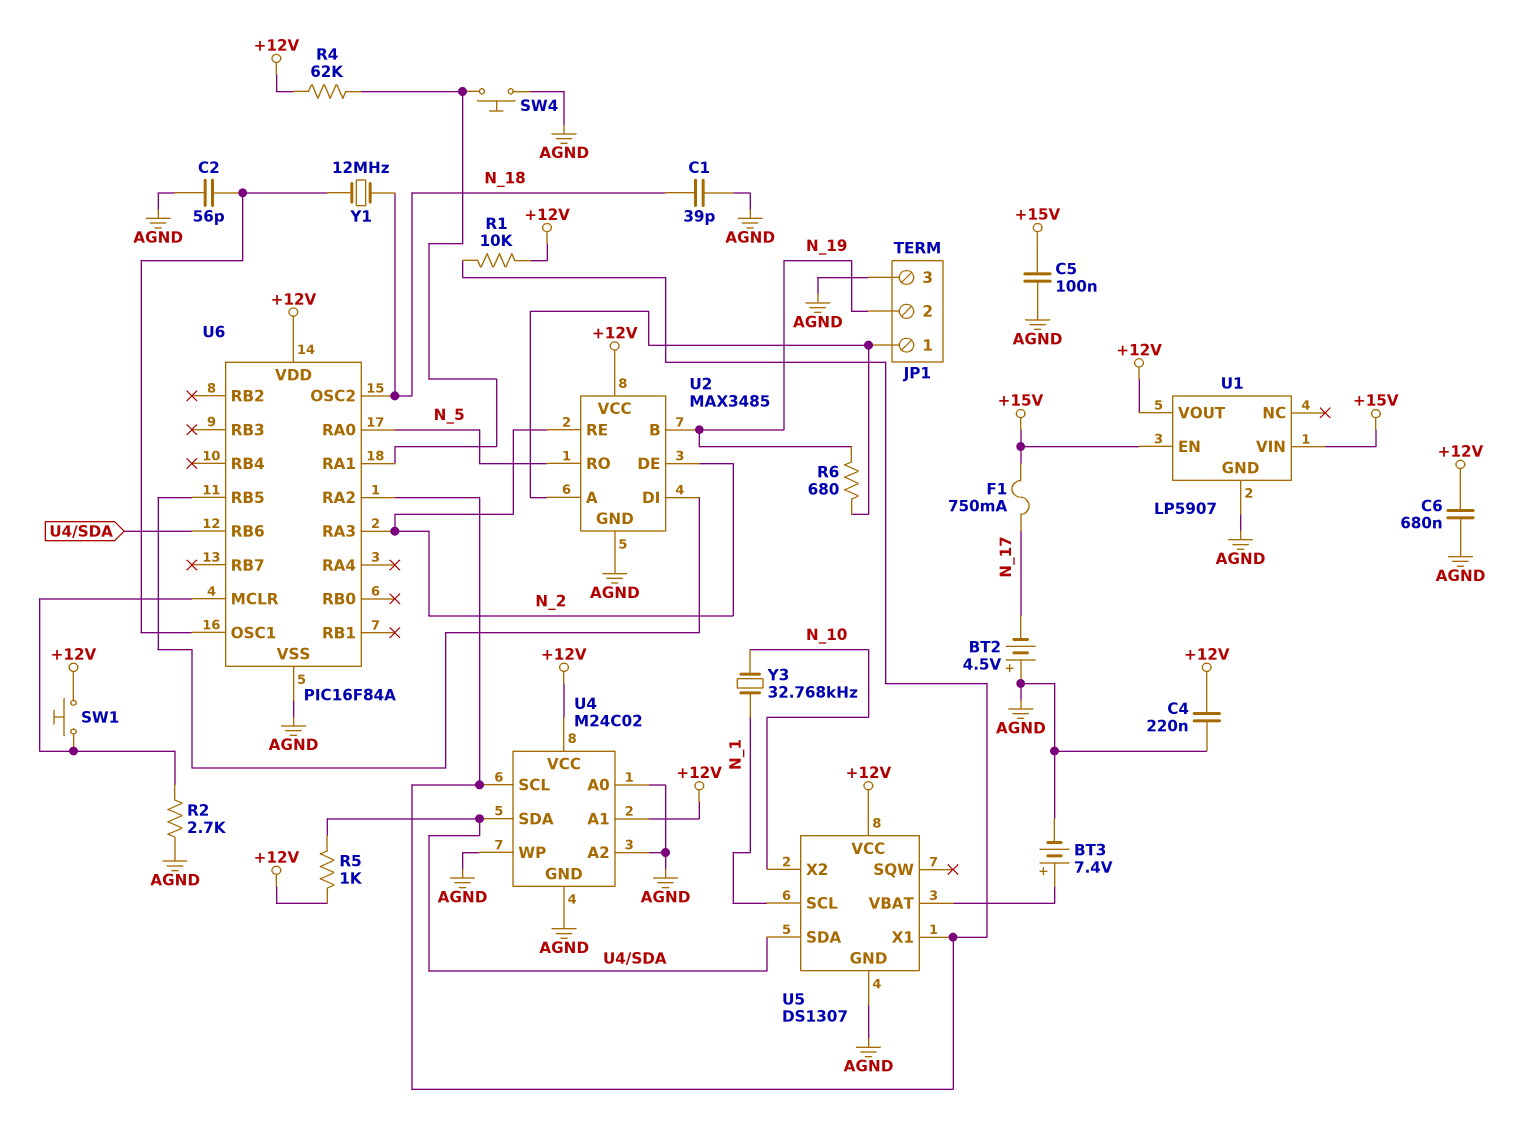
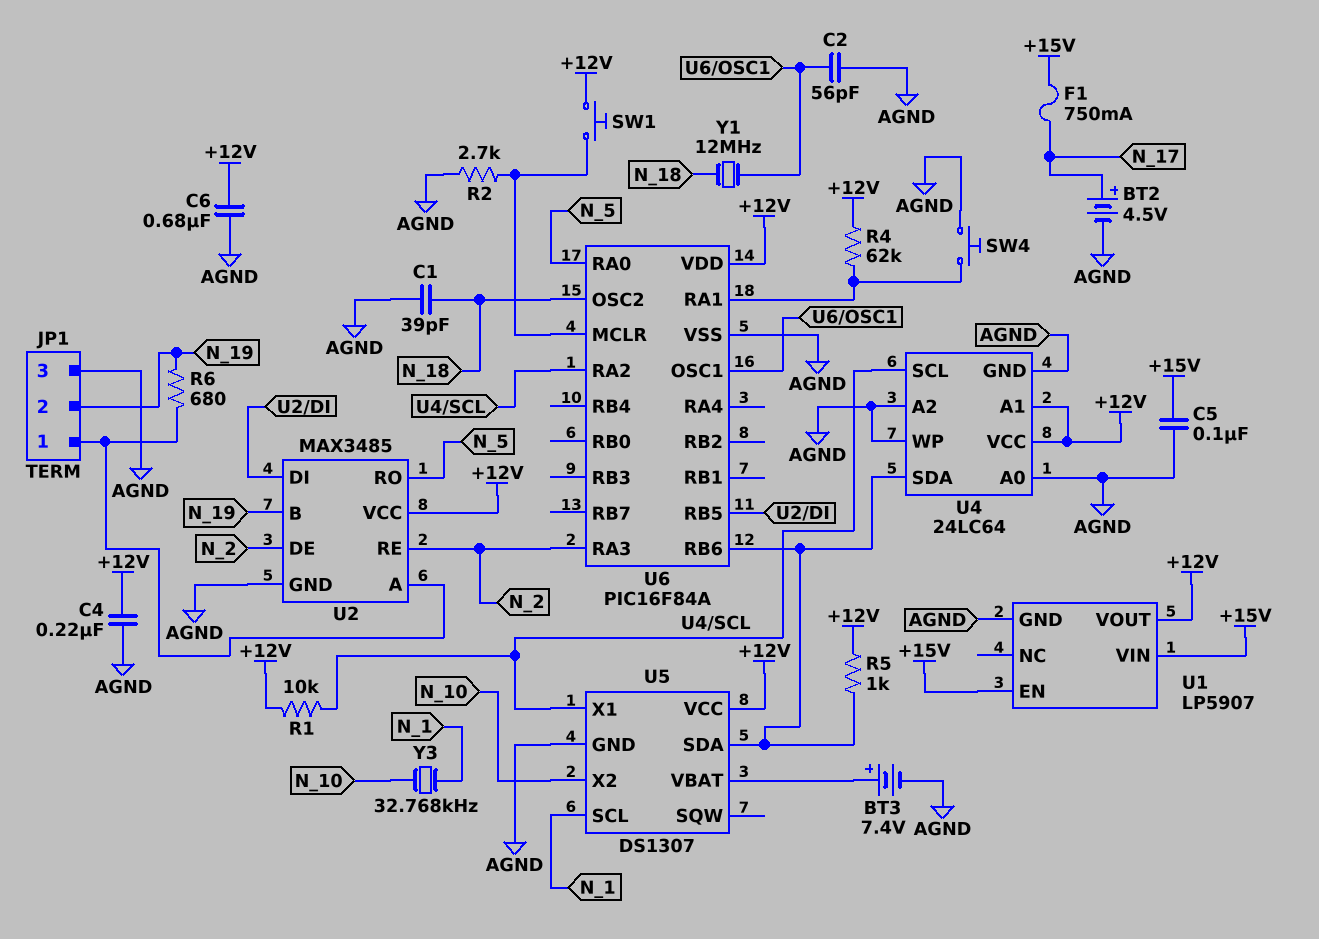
BT2: 4.5V (plus AGND, minus N_17) -> 4.5V (plus N_17, minus AGND)
U4: M24C02 -> 24LC64

